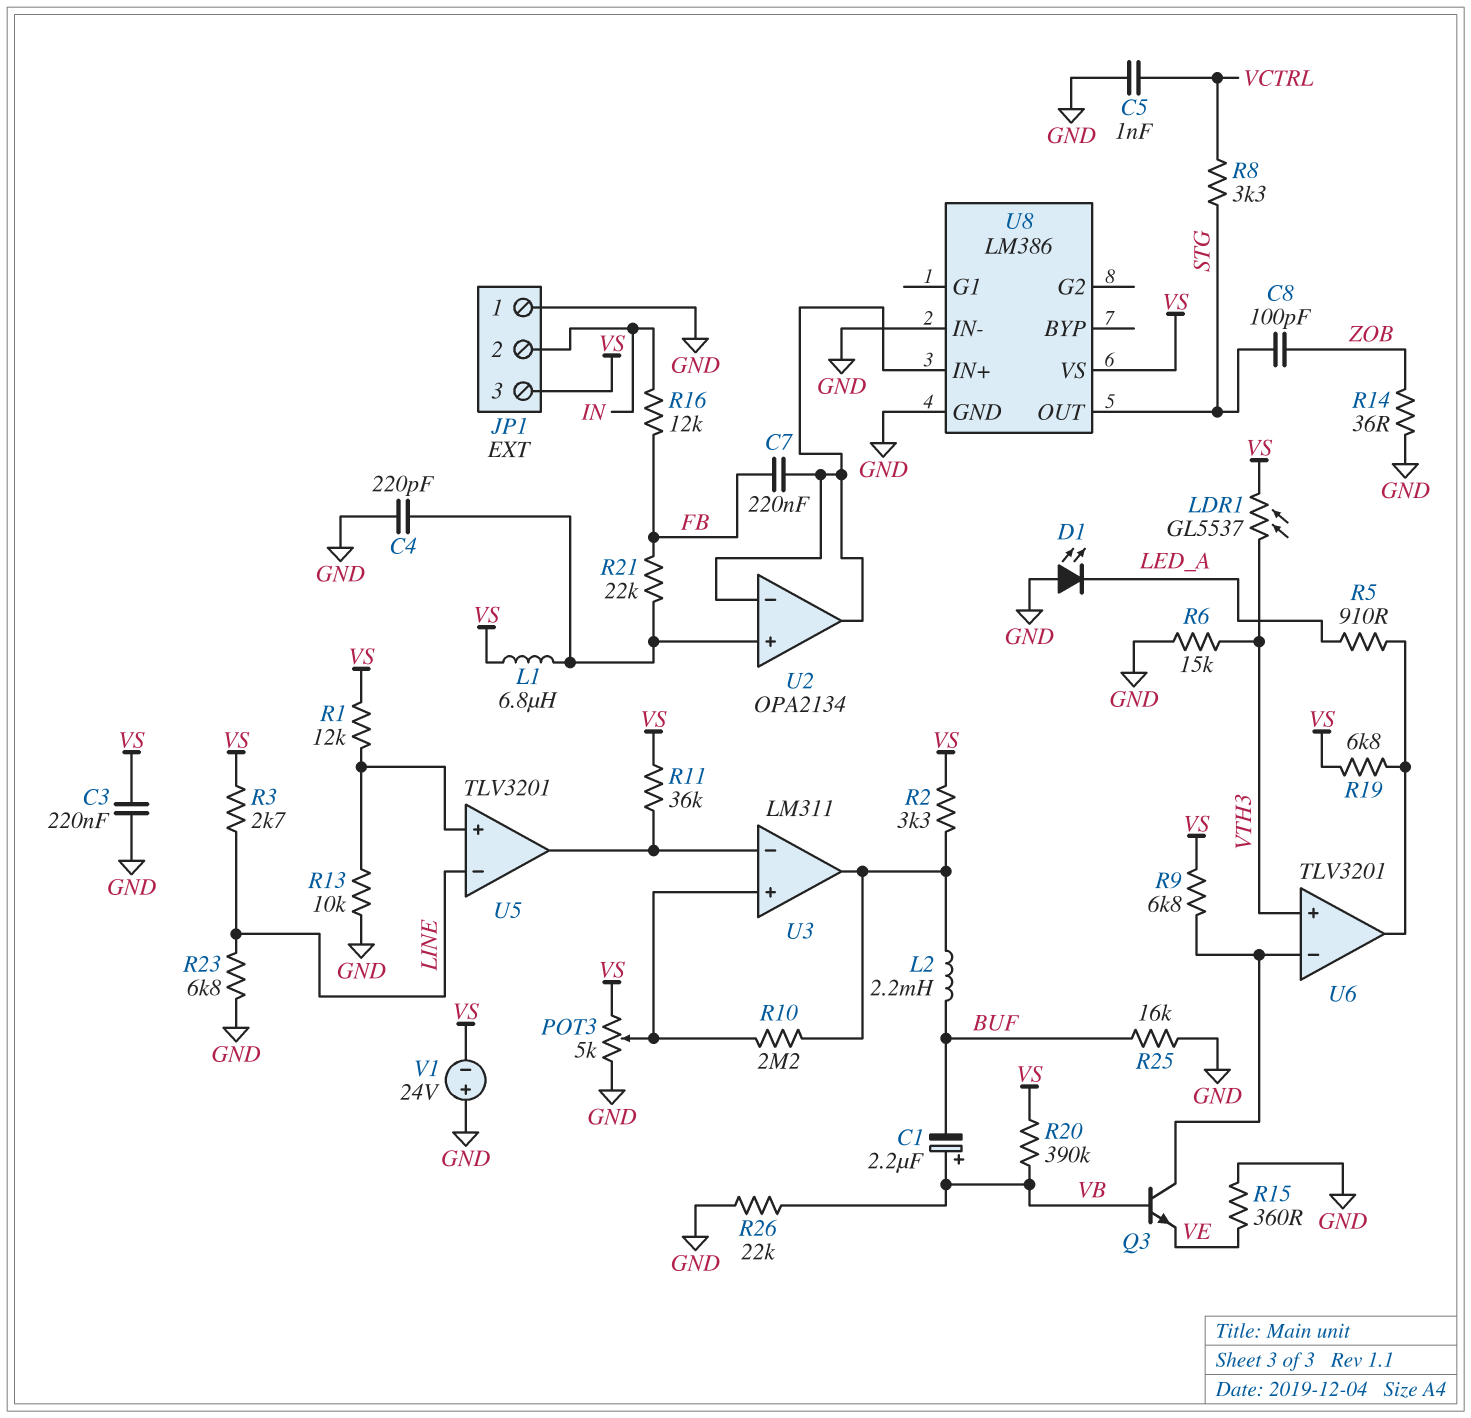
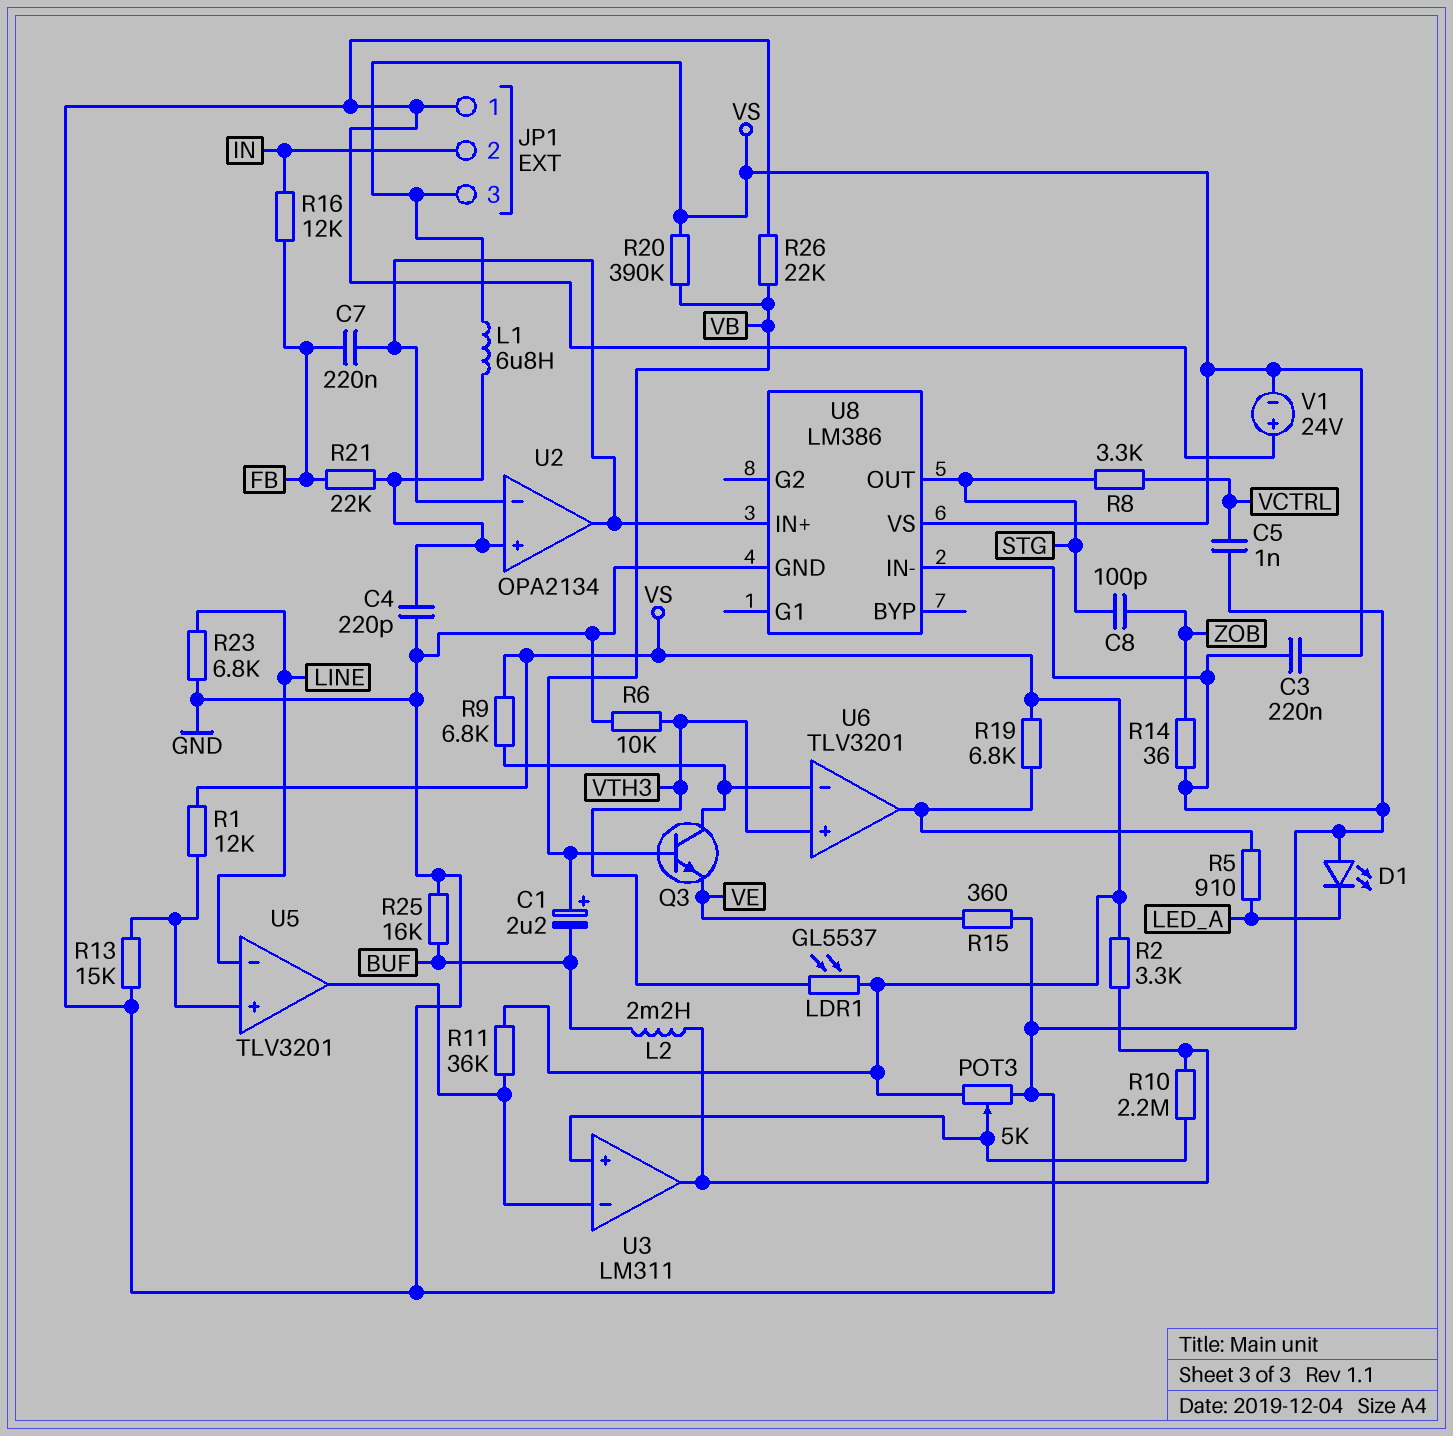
R3: 2.7k (LINE, VS) -> none
R6: 15k (GND, VTH3) -> 10k (GND, VTH3)
R13: 10k (GND, U5/in+) -> 15k (GND, U5/in+)

